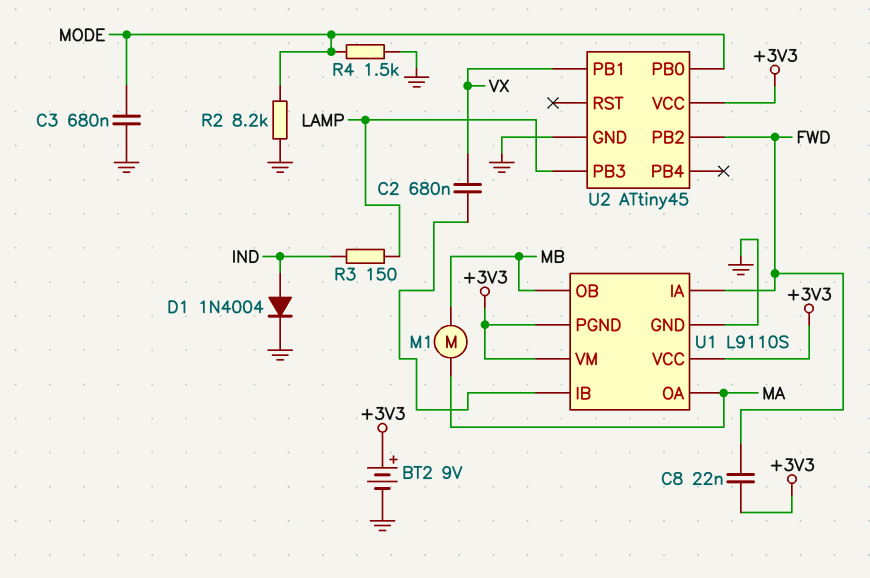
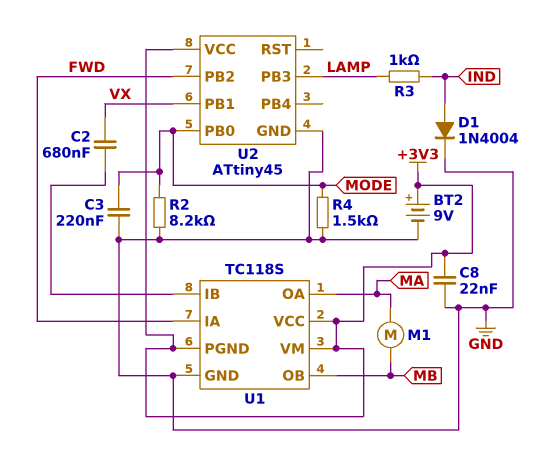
C3: 680nF (GND, MODE) -> 220nF (GND, MODE)
C8: 22nF (+3V3, FWD) -> 22nF (+3V3, GND)
R3: 150 (IND, LAMP) -> 1k (IND, LAMP)
U1: L9110S -> TC118S

